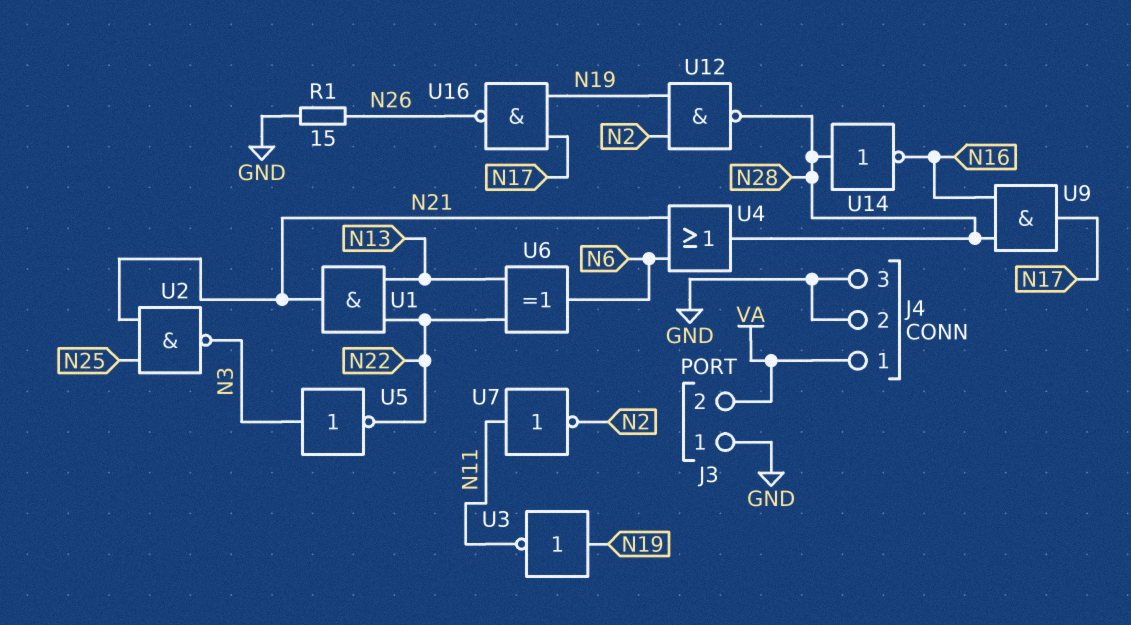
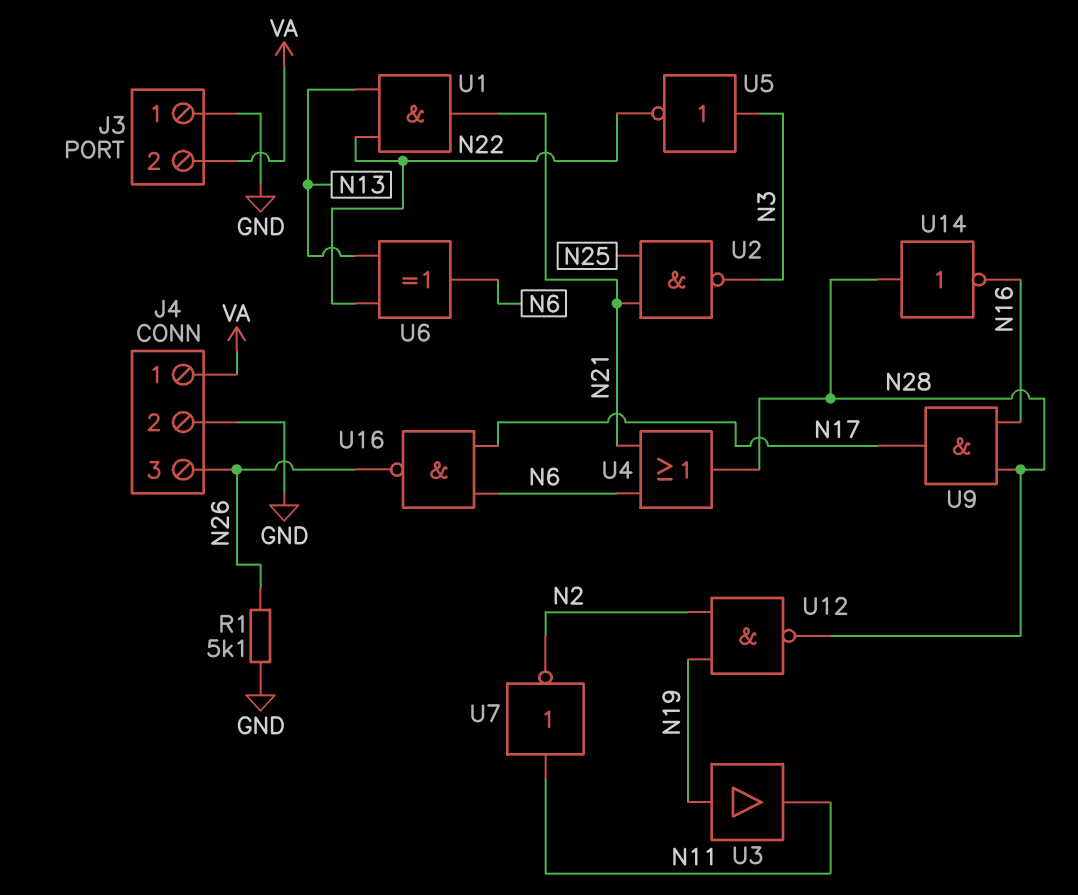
J4 pin 3: GND -> N26
R1: 15 (GND, N26) -> 5.1k (GND, N26)
U3: NOT (in N19, out N11) -> buffer (in N19, out N11)
U16: NAND (in N17, in N19, out N26) -> NAND (in N6, in N17, out N26)

